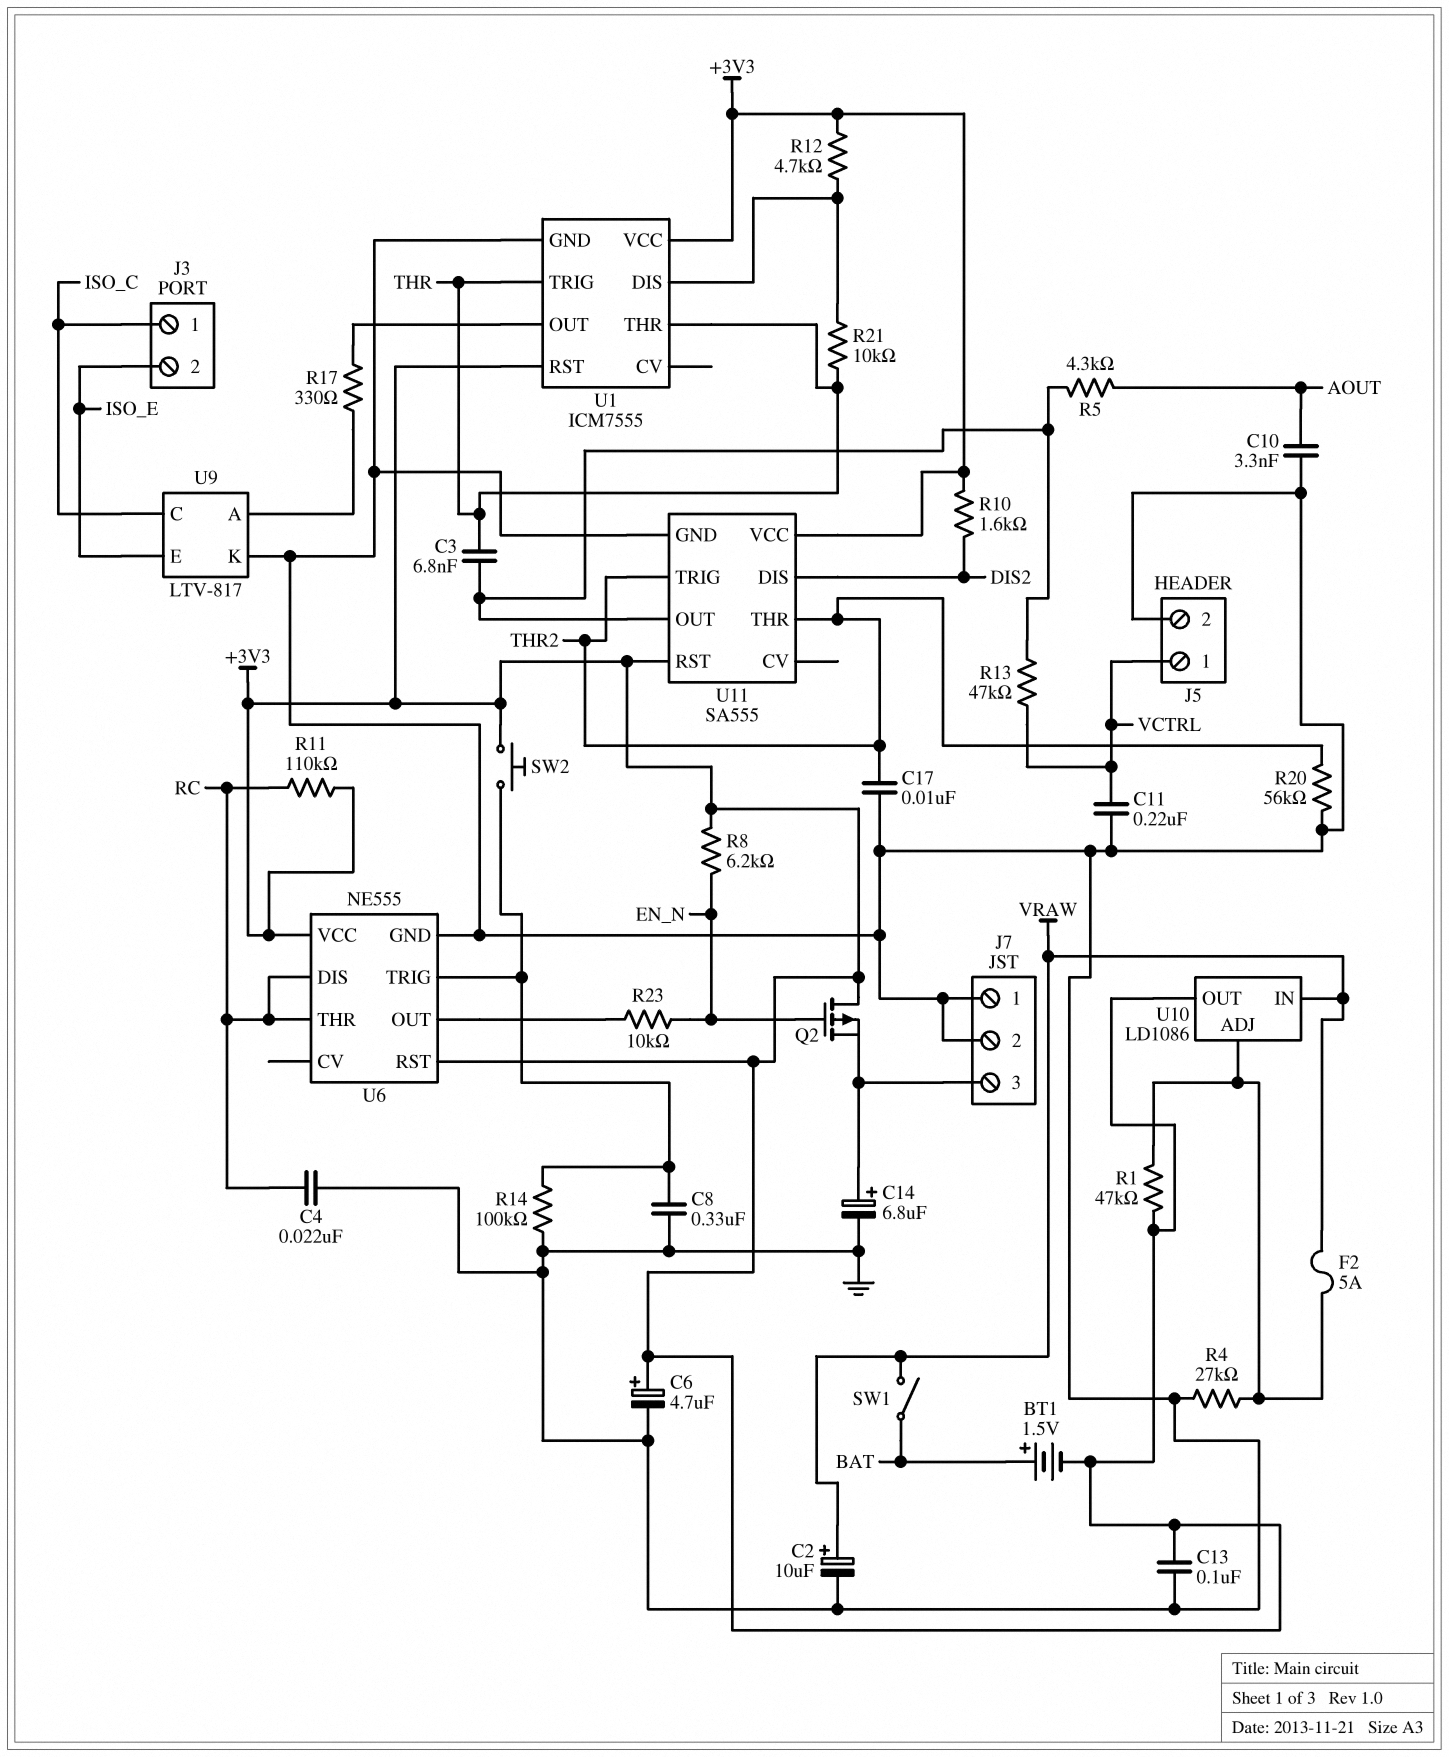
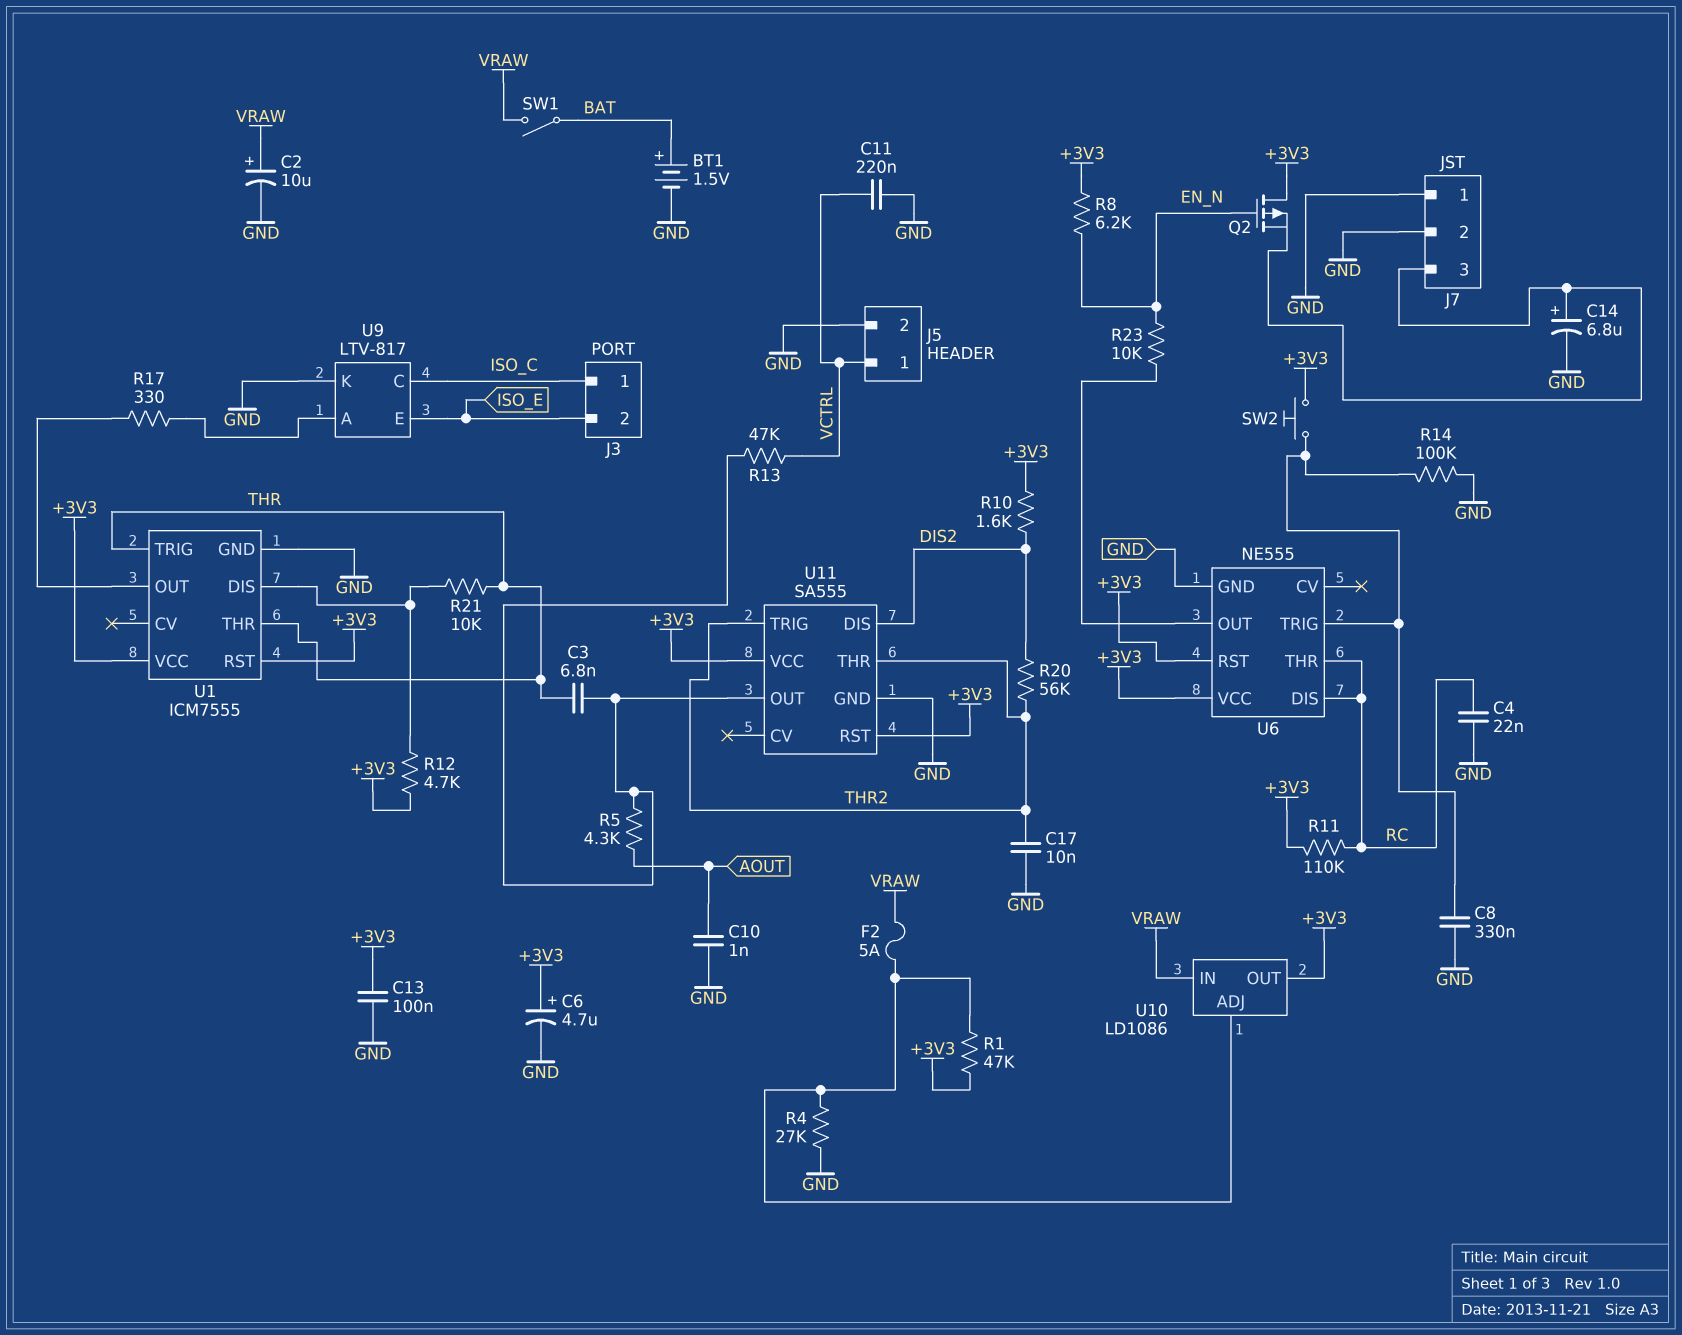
BT1: 1.5V (plus BAT, minus +3V3) -> 1.5V (plus BAT, minus GND)
C10: 3.3nF (AOUT, GND) -> 1nF (AOUT, GND)
R20: 56k (GND, THR2) -> 56k (DIS2, THR2)

